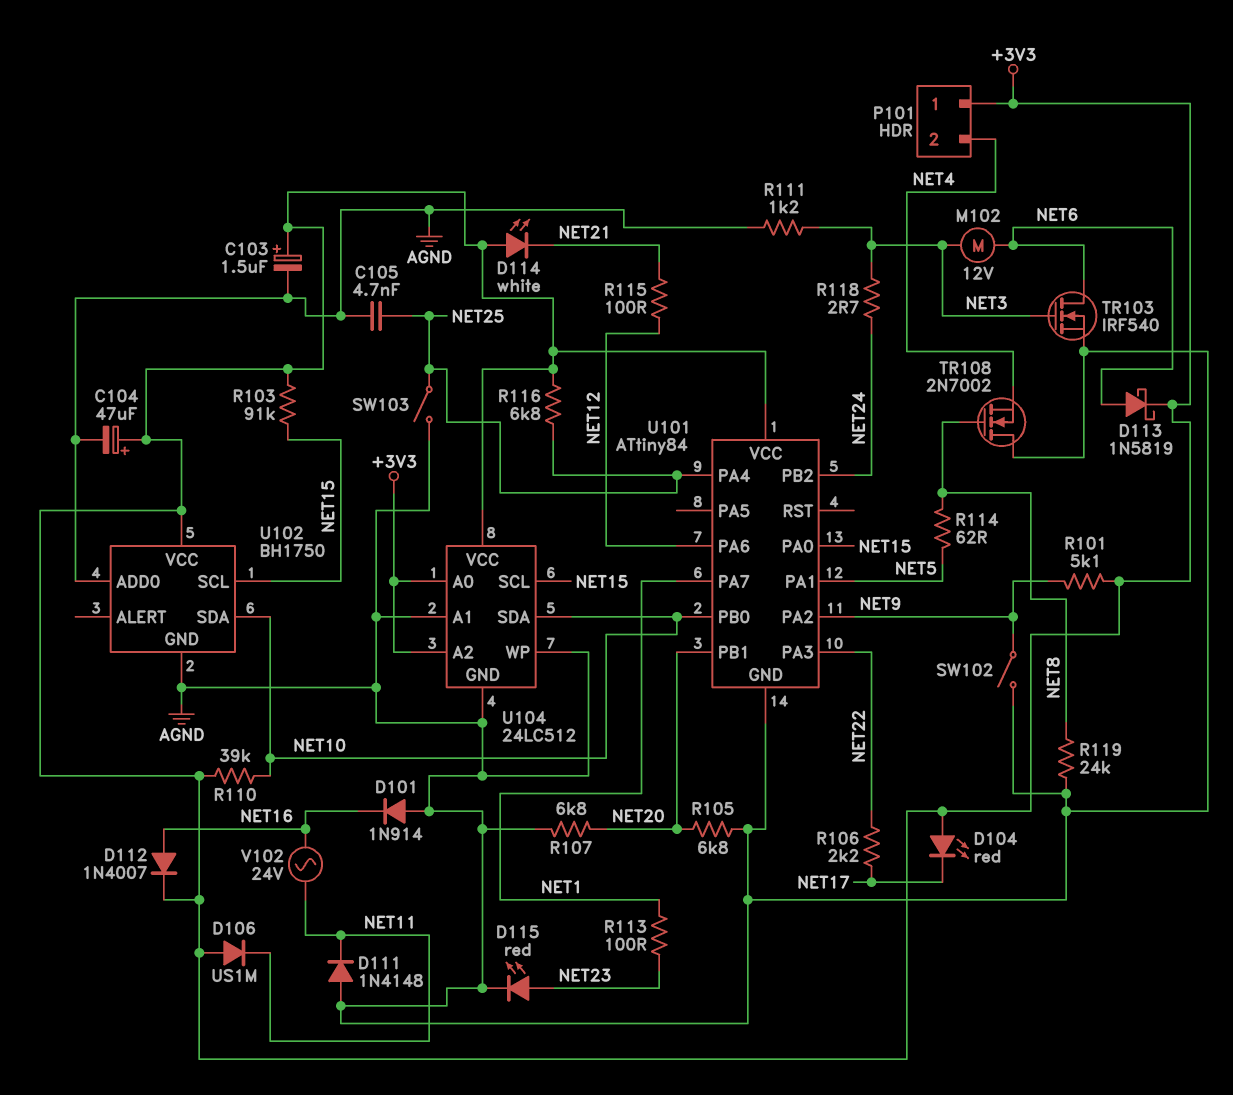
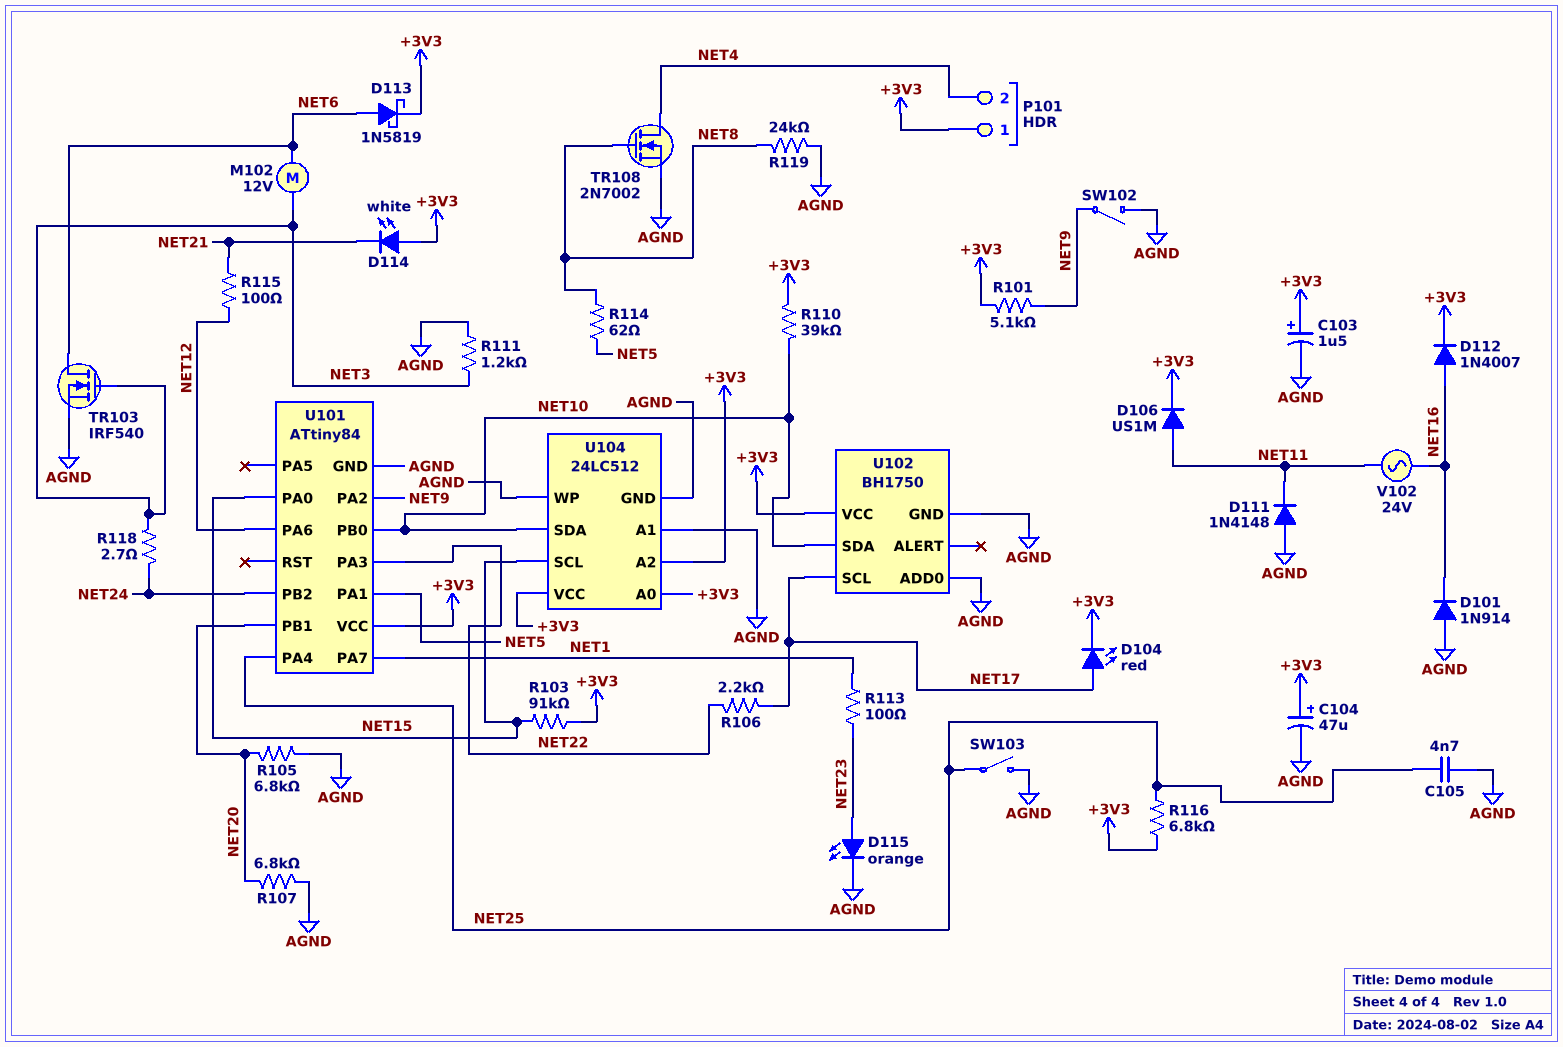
D104: LED red (A +3V3, K NET17) -> LED red (A NET17, K +3V3)
D106: diode US1M (A +3V3, K NET11) -> diode US1M (A NET11, K +3V3)
D115: LED red (A NET23, K AGND) -> LED orange (A NET23, K AGND)
TR108: NMOS 2N7002 (G NET8, D AGND, S NET4) -> NMOS 2N7002 (G NET8, D NET4, S AGND)
U102 pin SCL: NET15 -> NET17

